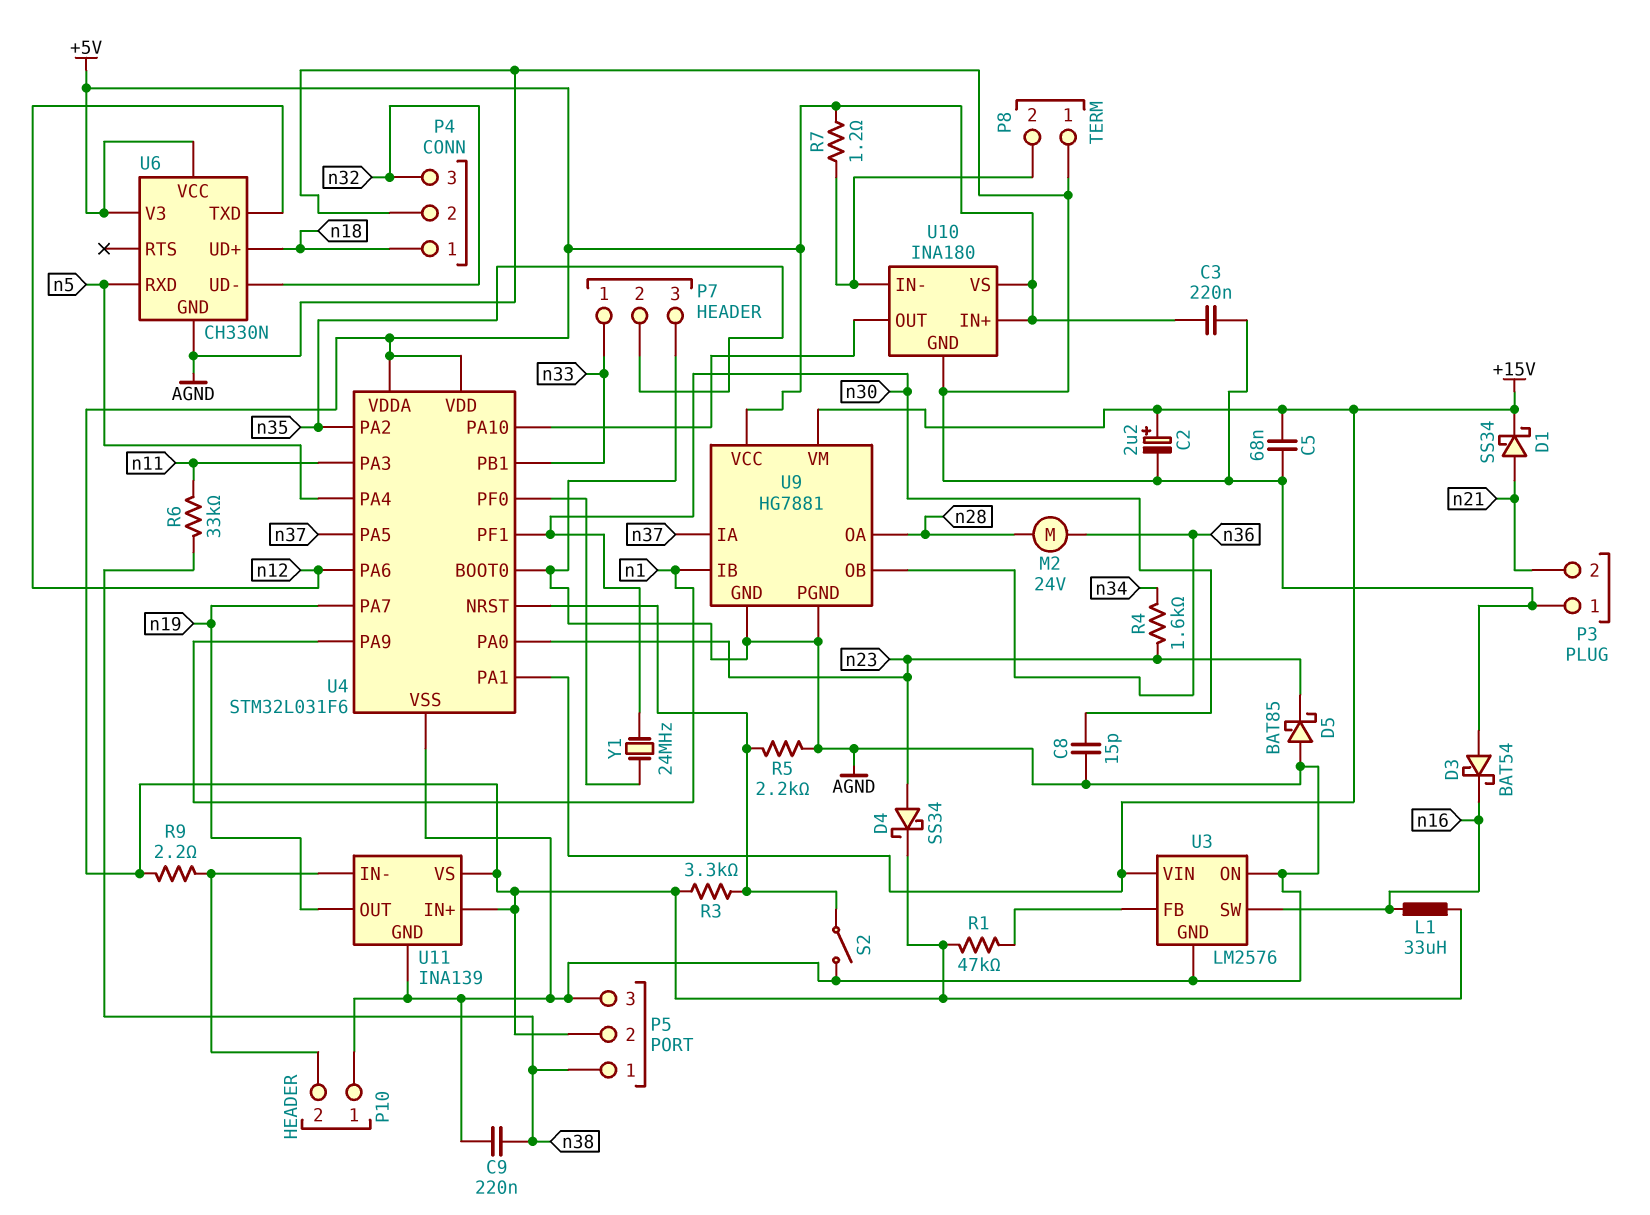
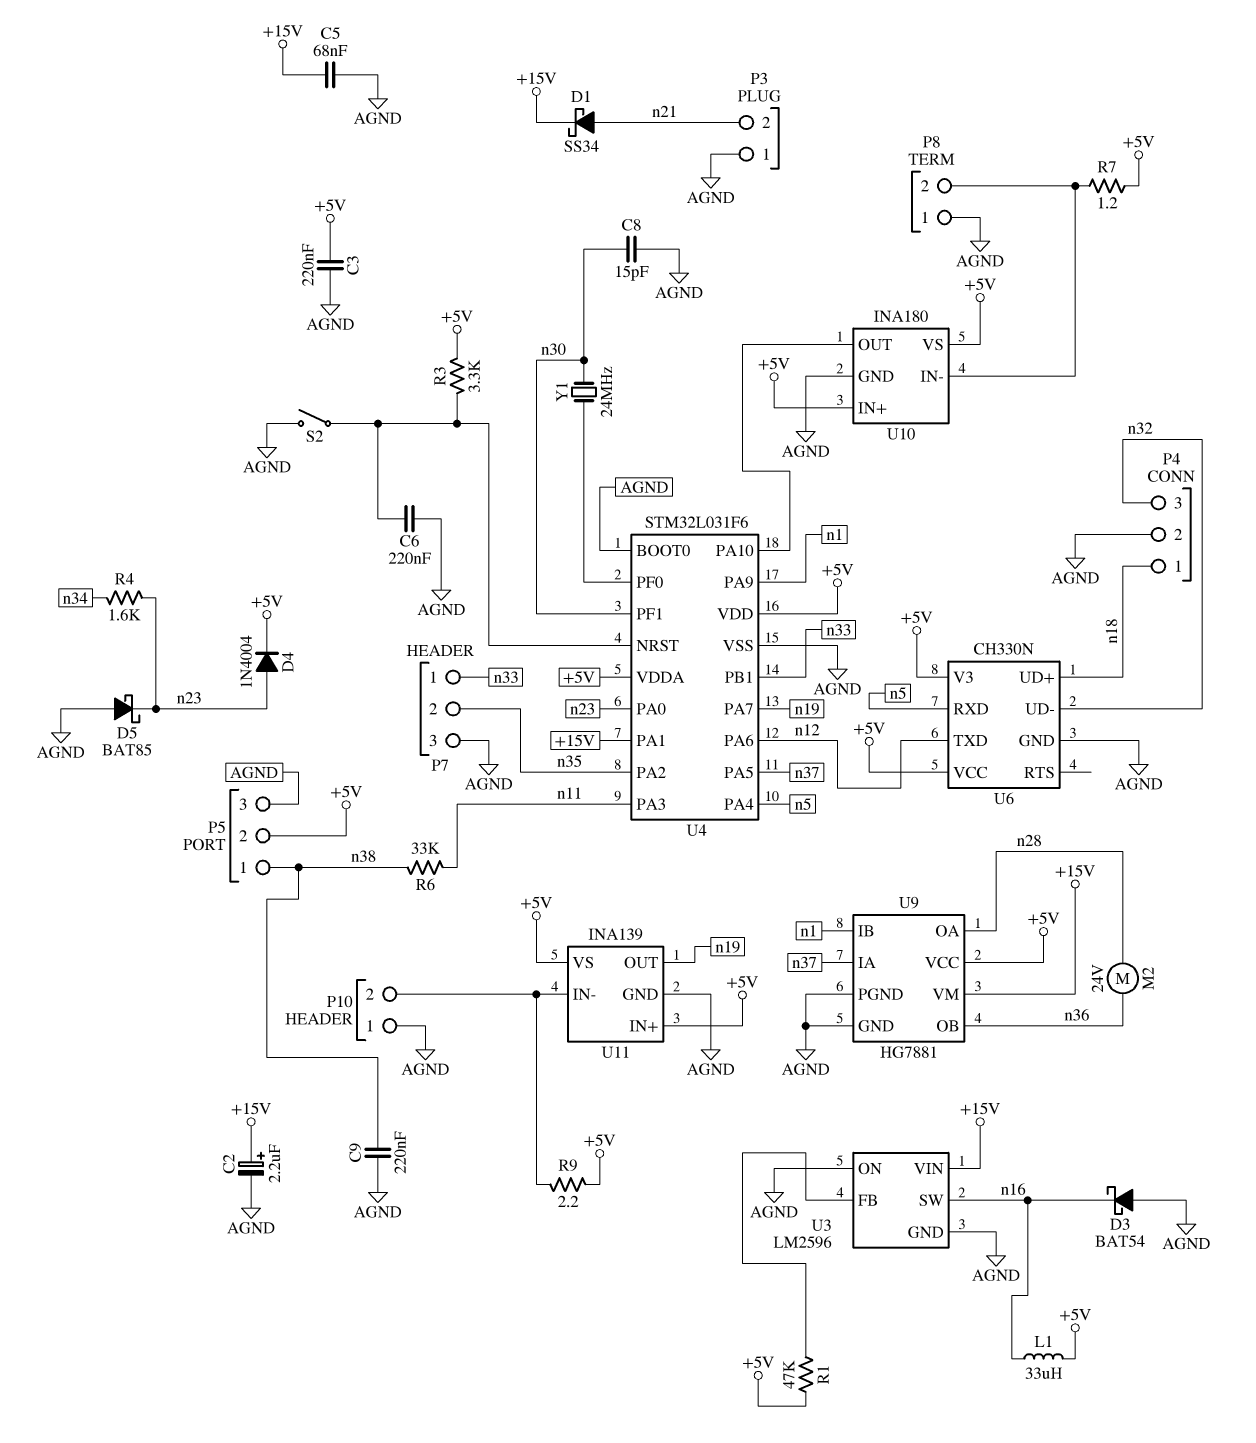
C6: none -> 220nF (AGND, U4/NRST)
D4: schottky SS34 (A n23, K +5V) -> diode 1N4004 (A n23, K +5V)
R5: 2.2k (AGND, U4/NRST) -> none
U3: LM2576 -> LM2596

